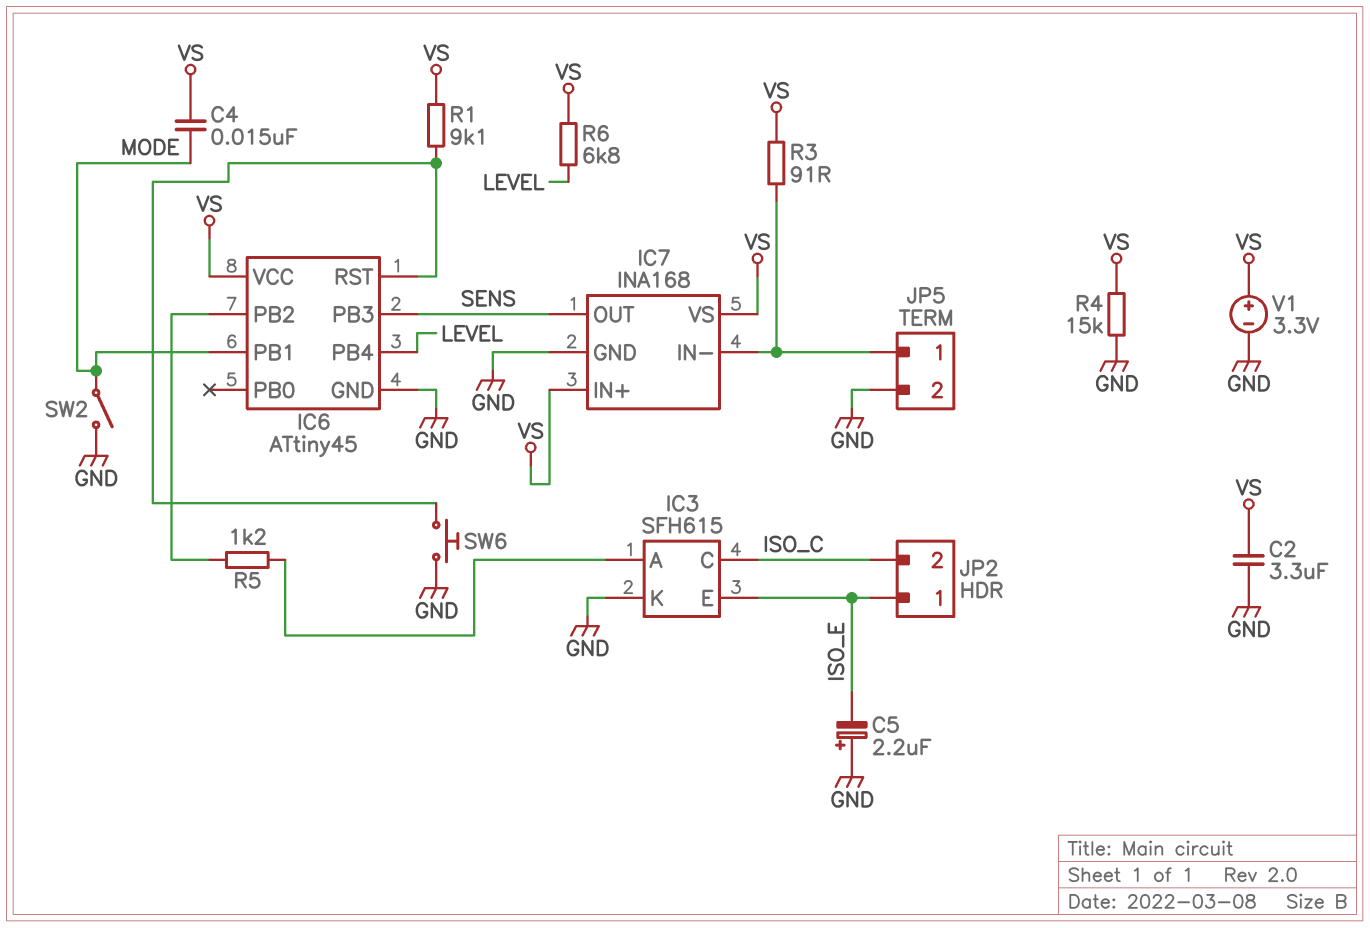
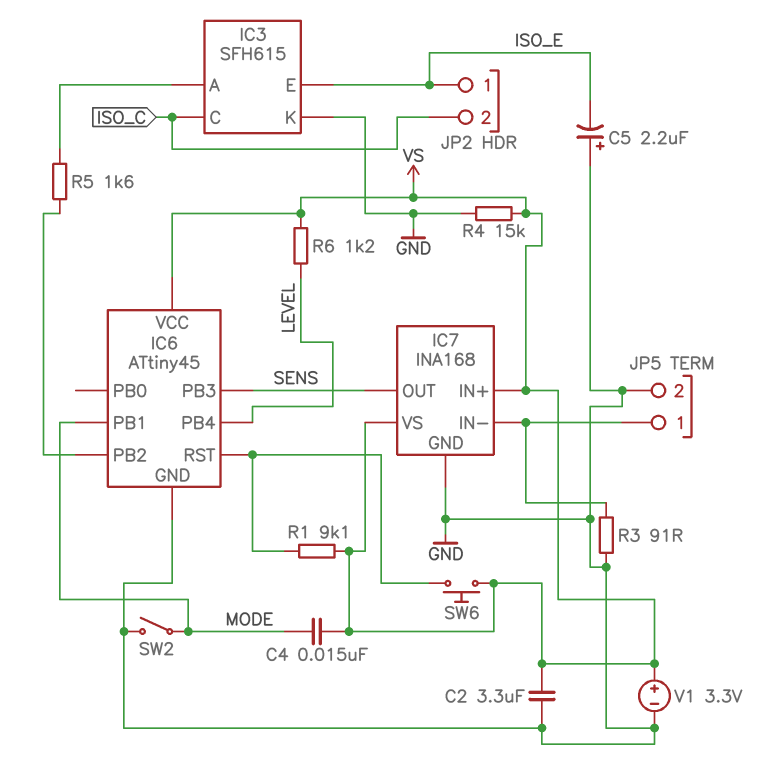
R3: 91 (IC7/IN-, VS) -> 91 (GND, IC7/IN-)
R5: 1.2k (IC3/A, IC6/PB2) -> 1.6k (IC3/A, IC6/PB2)
R6: 6.8k (LEVEL, VS) -> 1.2k (LEVEL, VS)
SW6: button (GND, IC6/RST) -> button (IC6/RST, VS)

